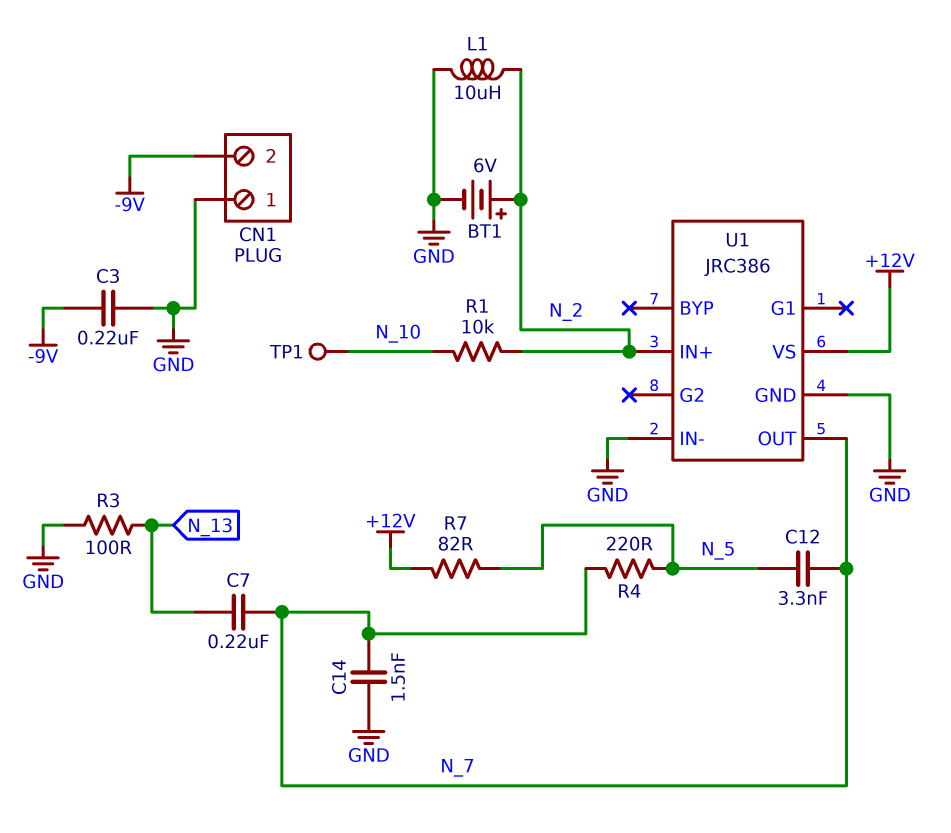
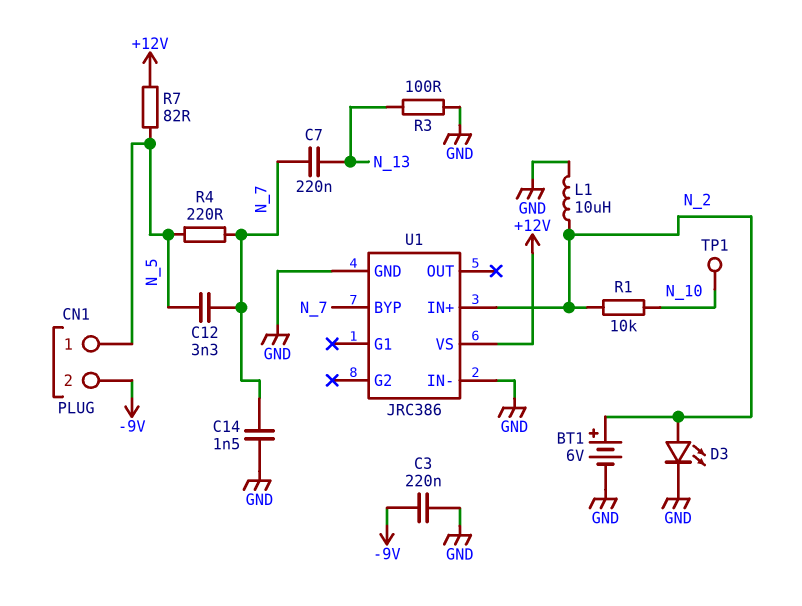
CN1 pin 1: GND -> N_5
D3: none -> LED (A N_2, K GND)
U1 pin BYP: none -> N_7
U1 pin OUT: N_7 -> none

